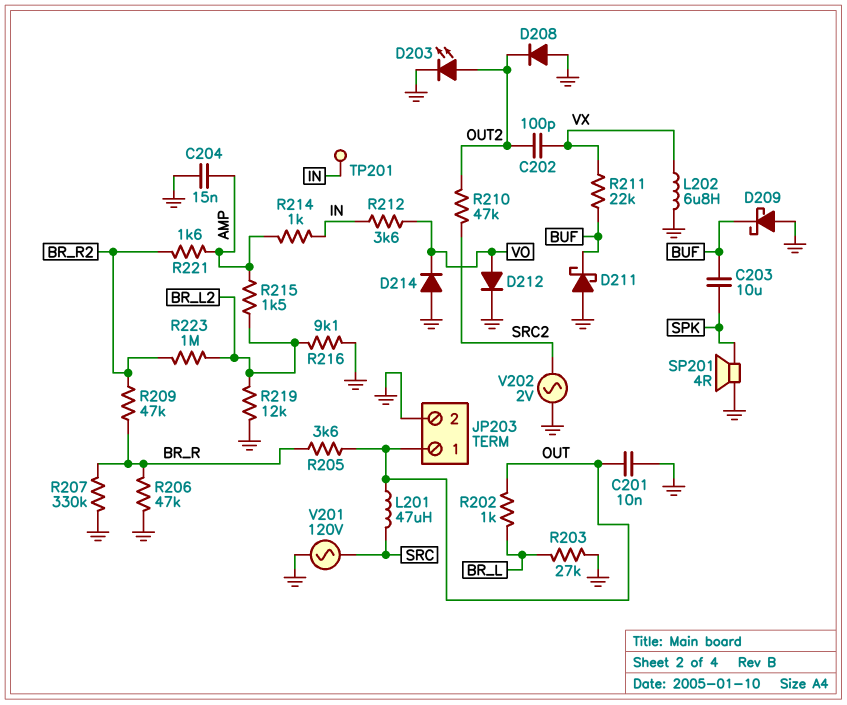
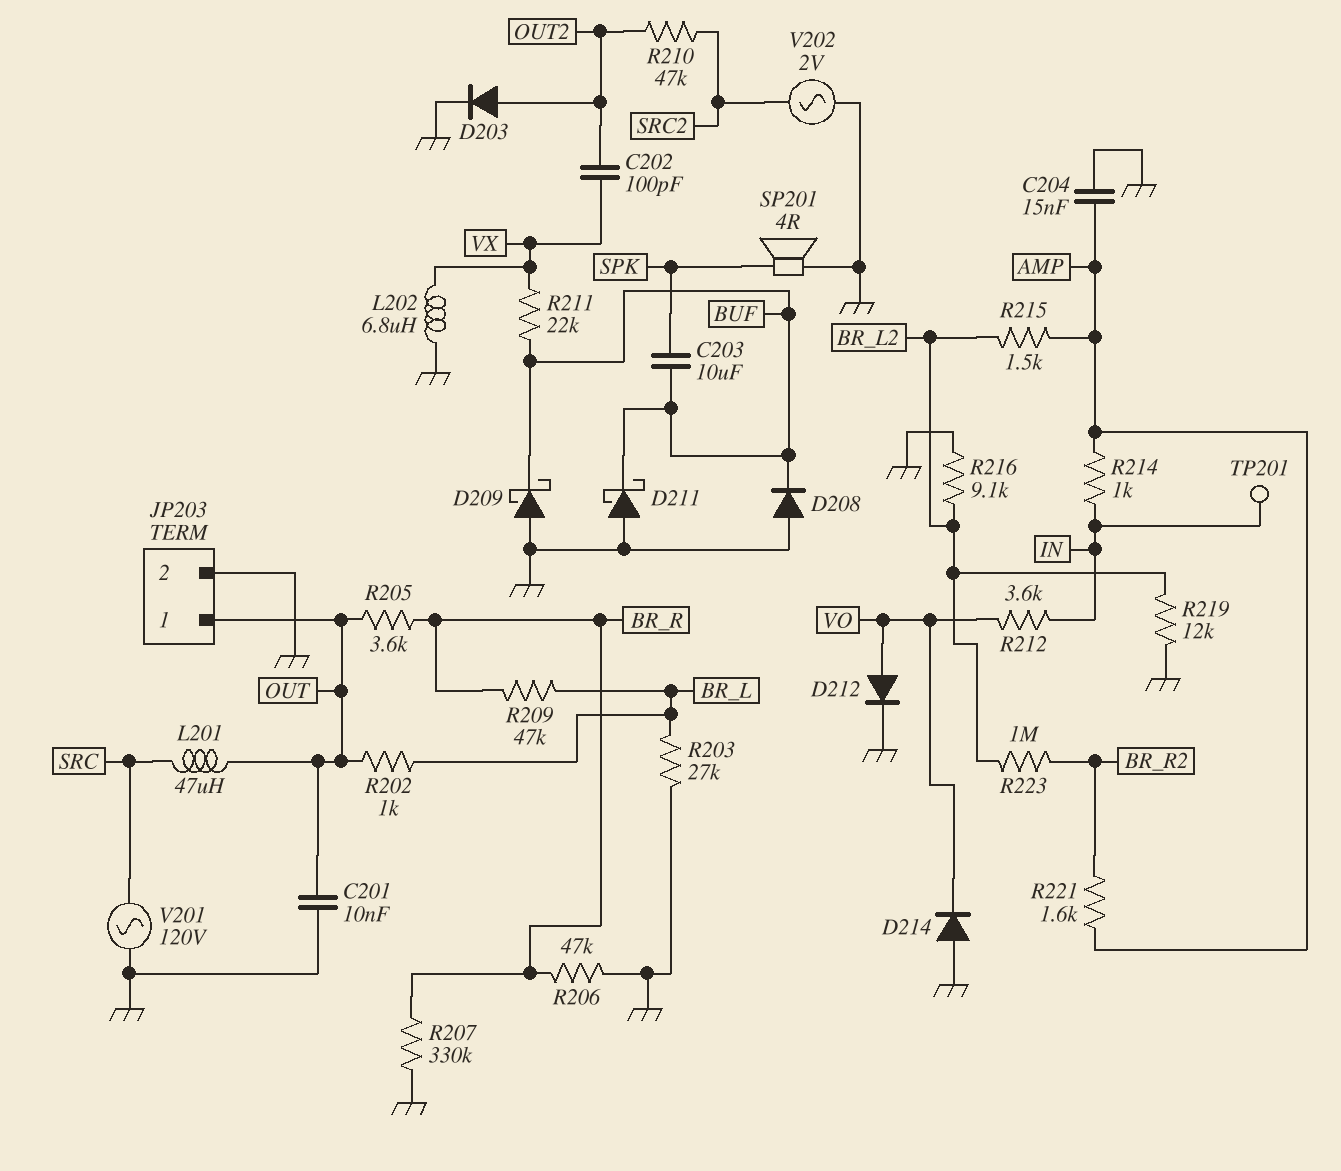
D203: LED (A OUT2, K GND) -> diode (A OUT2, K GND)
D208: diode (A GND, K OUT2) -> diode (A GND, K BUF)
R209: 47k (BR_R, BR_R2) -> 47k (BR_L, BR_R)

